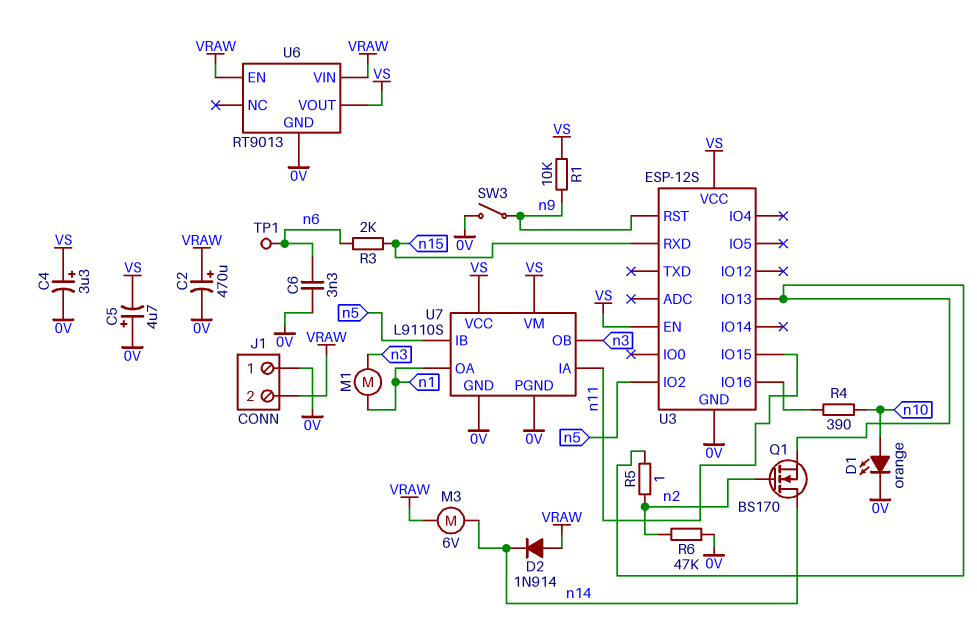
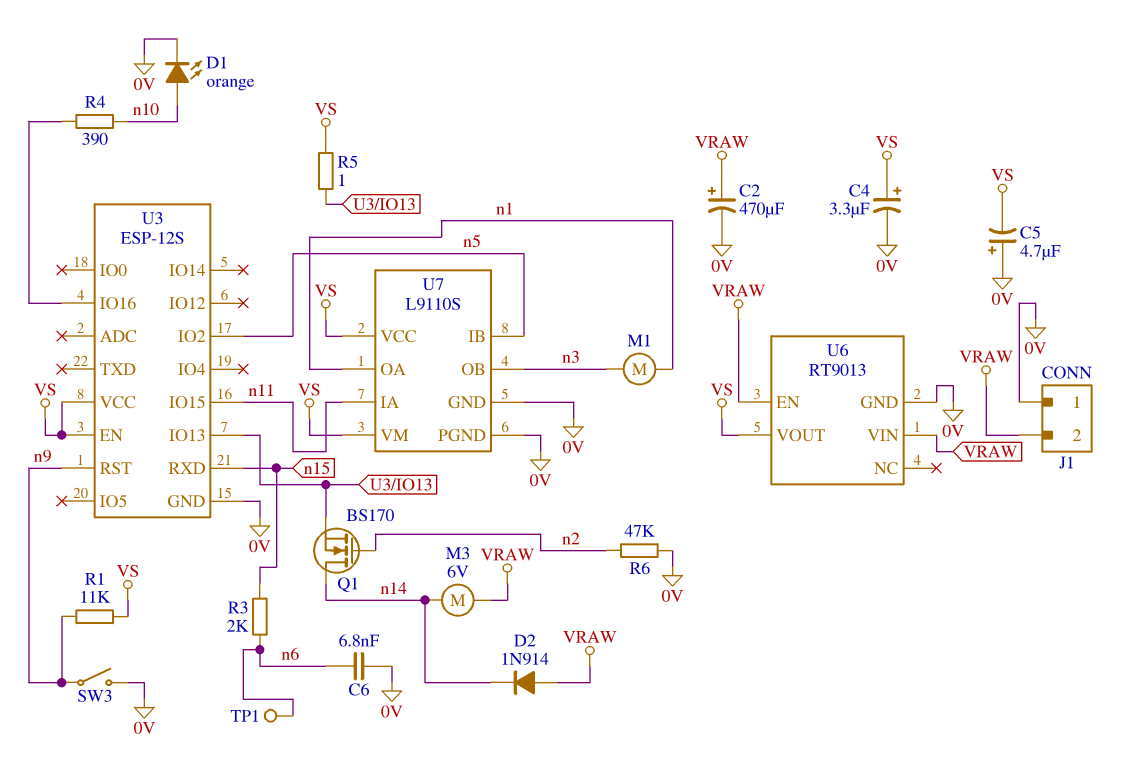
C6: 3.3nF (0V, n6) -> 6.8nF (0V, n6)
R1: 10k (VS, n9) -> 11k (VS, n9)
R5: 1 (U3/IO13, n2) -> 1 (U3/IO13, VS)

